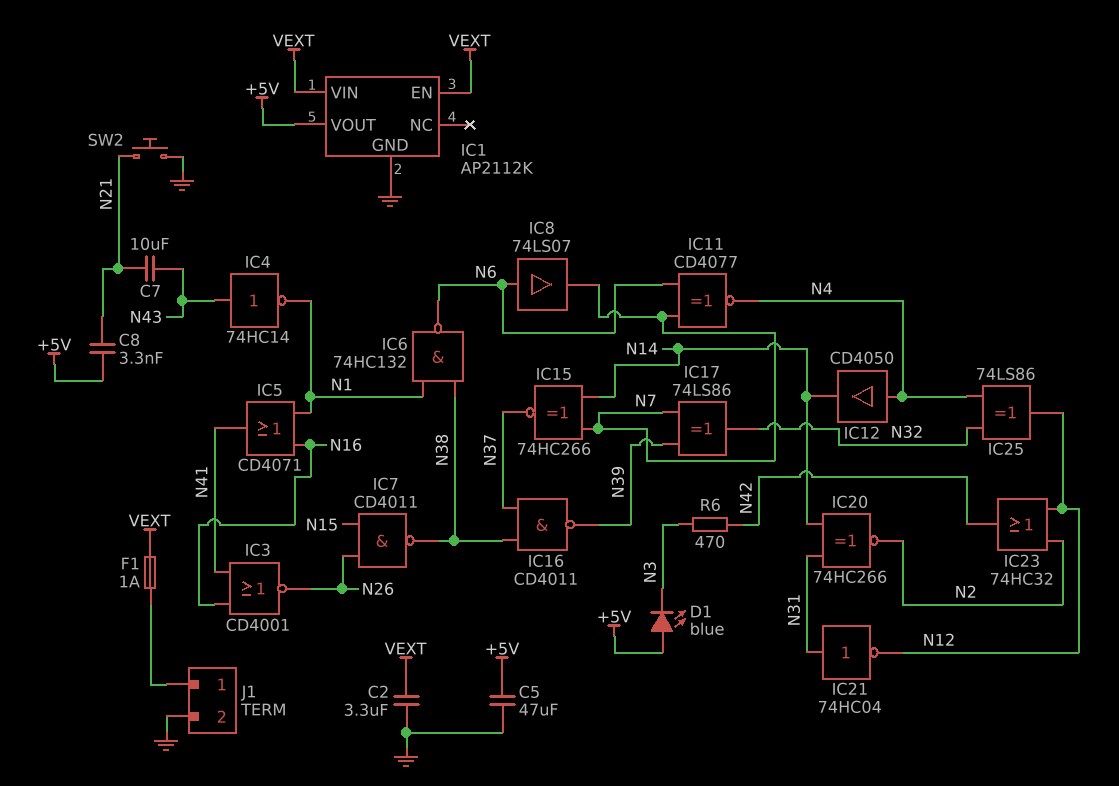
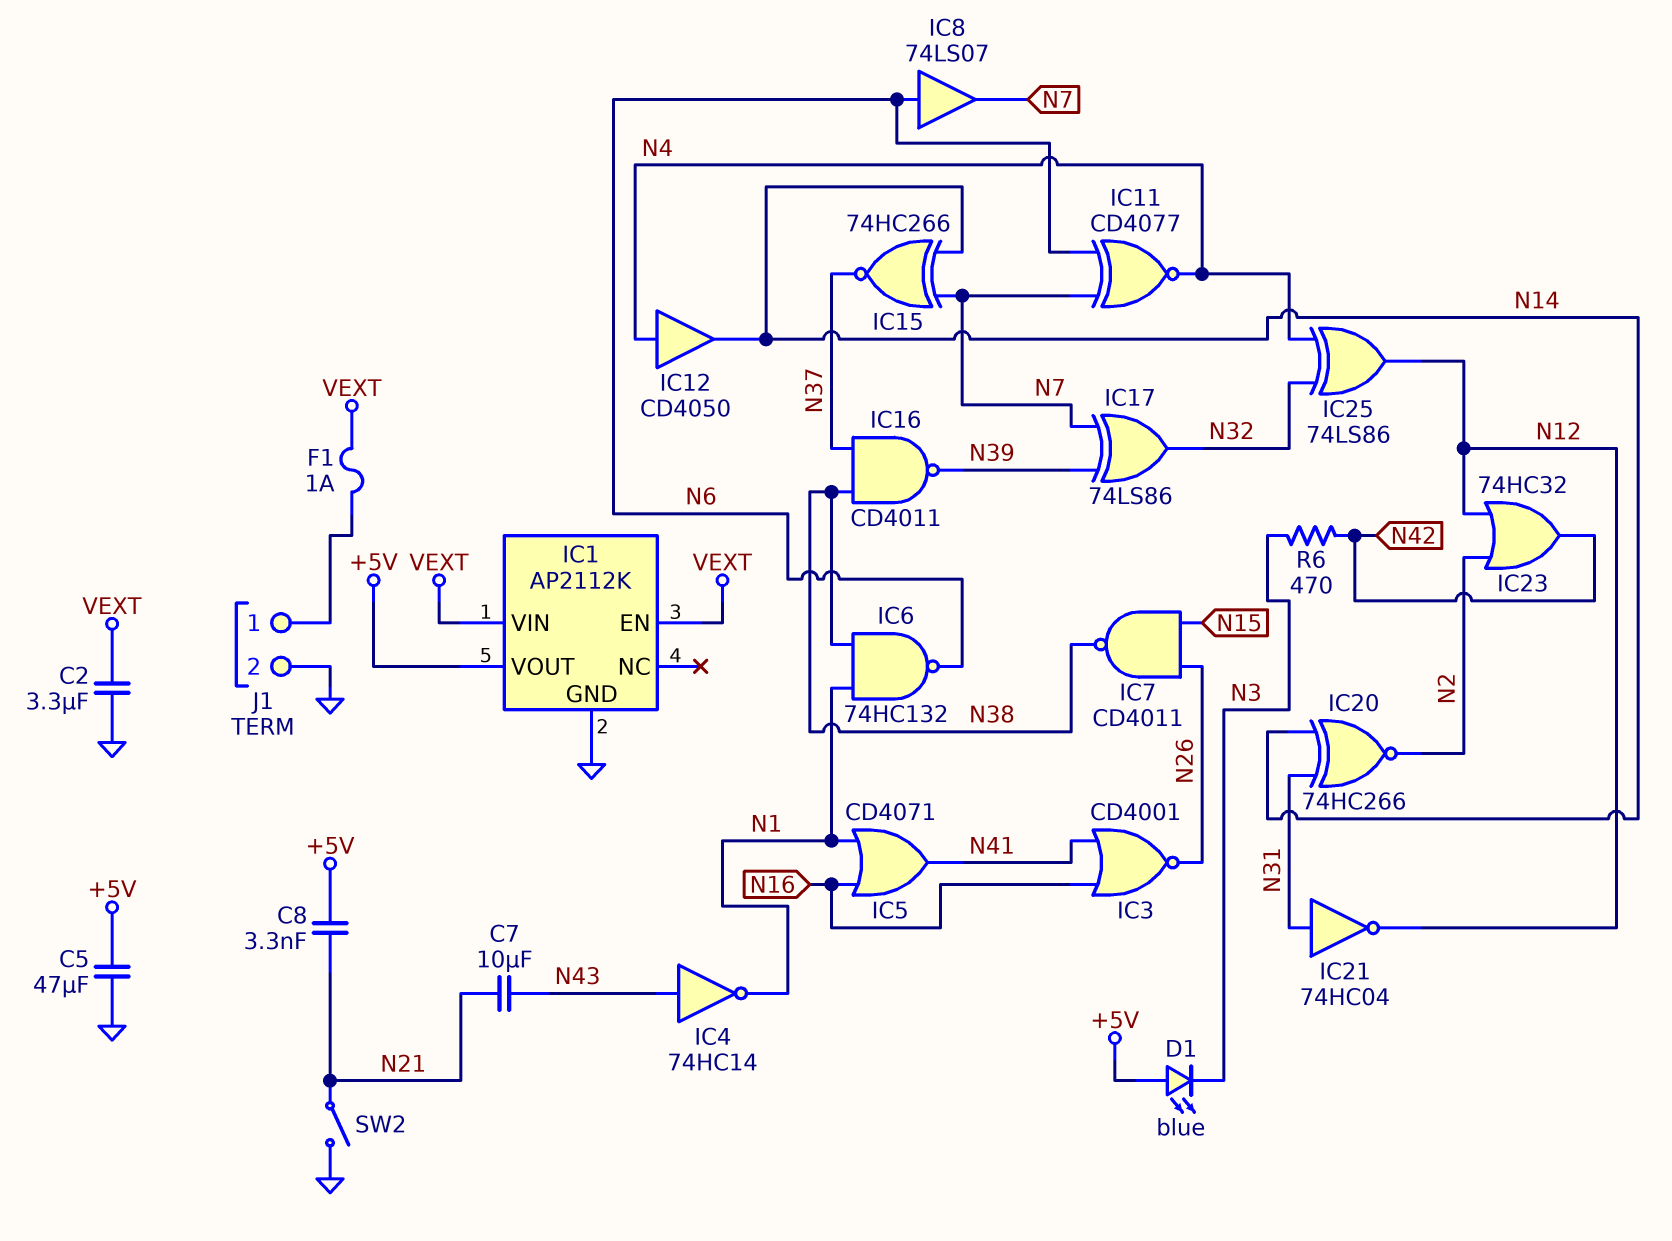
SW2: button (GND, N21) -> switch (GND, N21)

